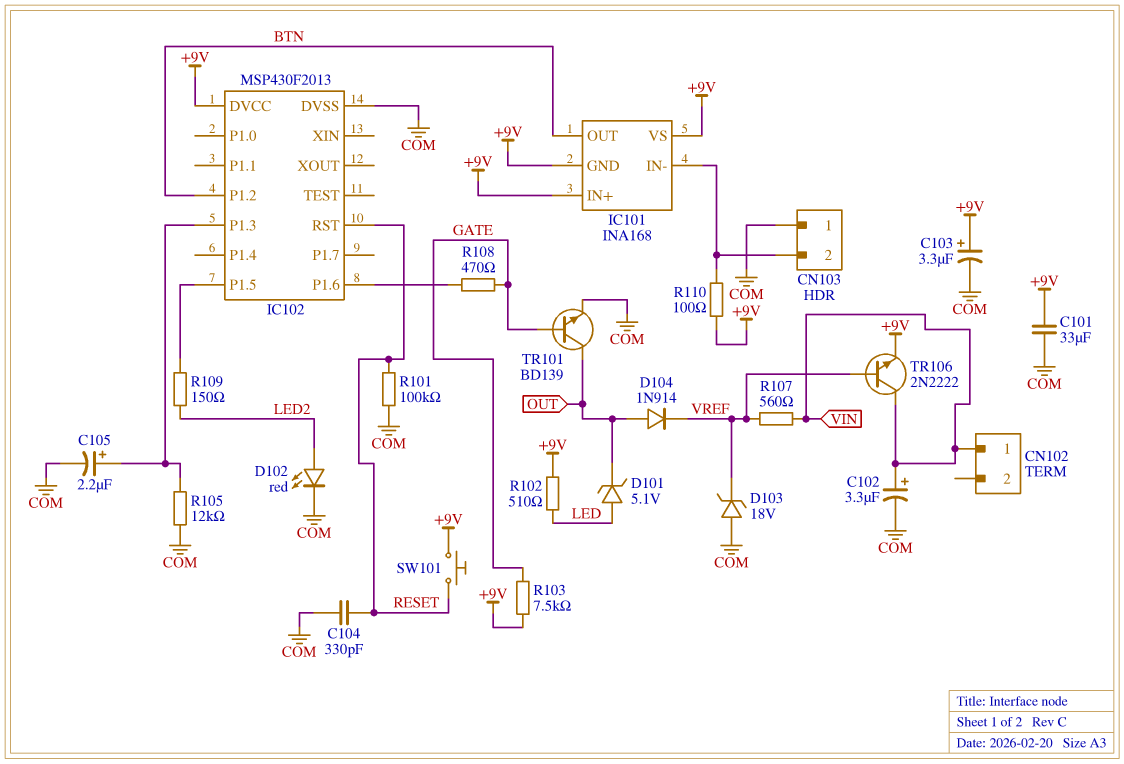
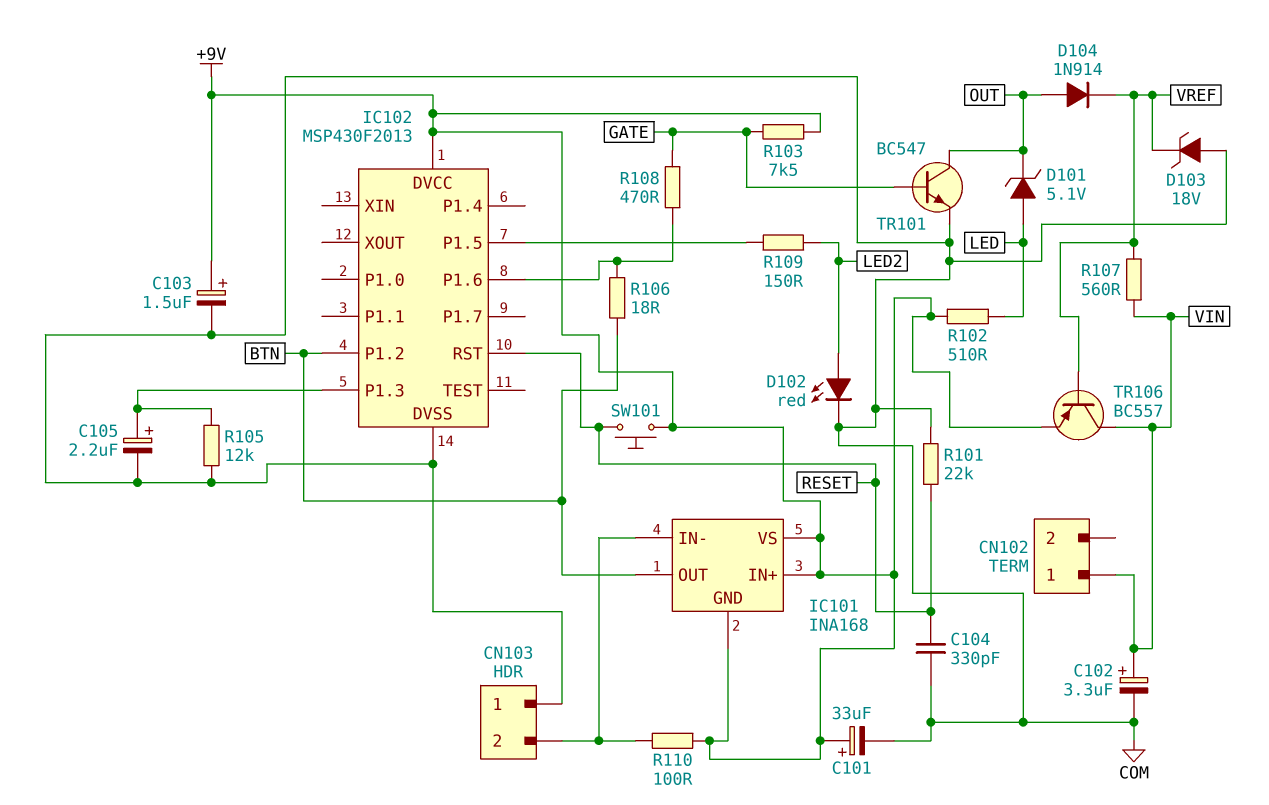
C101: 33uF (+9V, COM) -> 33uF (plus +9V, minus COM)
C103: 3.3uF (plus +9V, minus COM) -> 1.5uF (plus +9V, minus COM)
R101: 100k (COM, RESET) -> 22k (COM, RESET)
R106: none -> 18 (BTN, IC102/P1.6)
TR101: NPN BD139 (B GATE, C OUT, E COM) -> NPN BC547 (B GATE, C OUT, E COM)
TR106: NPN 2N2222 (B VREF, C VIN, E +9V) -> PNP BC557 (B VREF, C VIN, E +9V)

